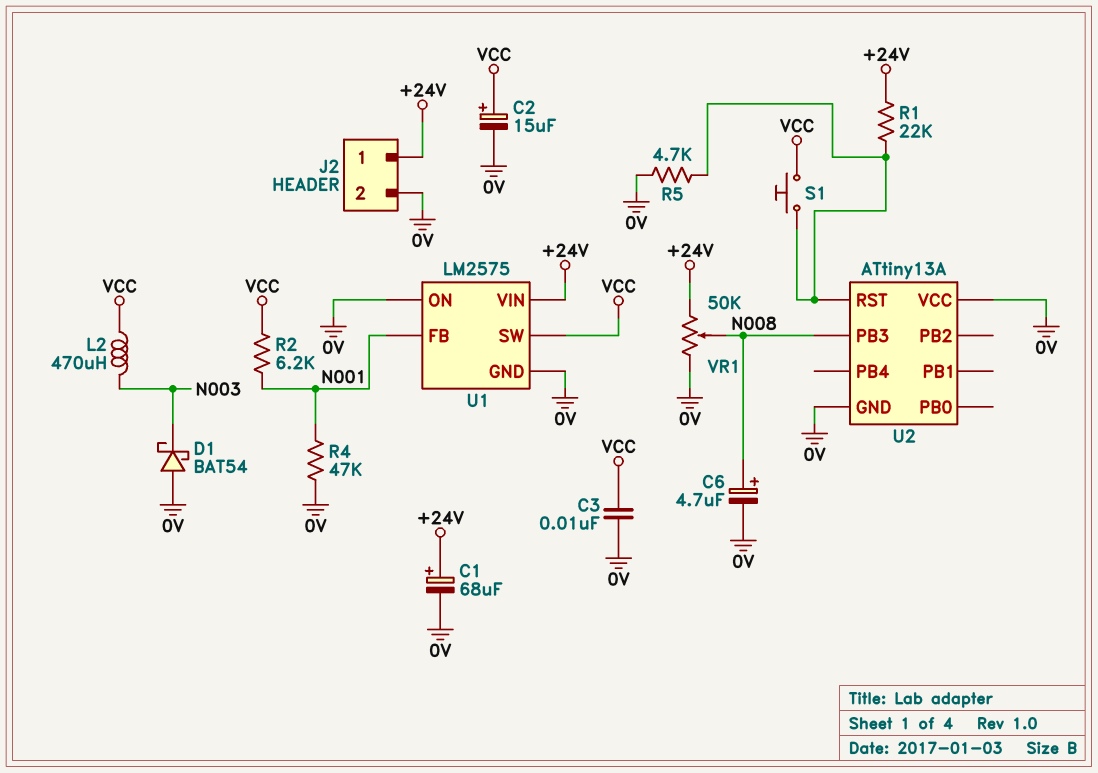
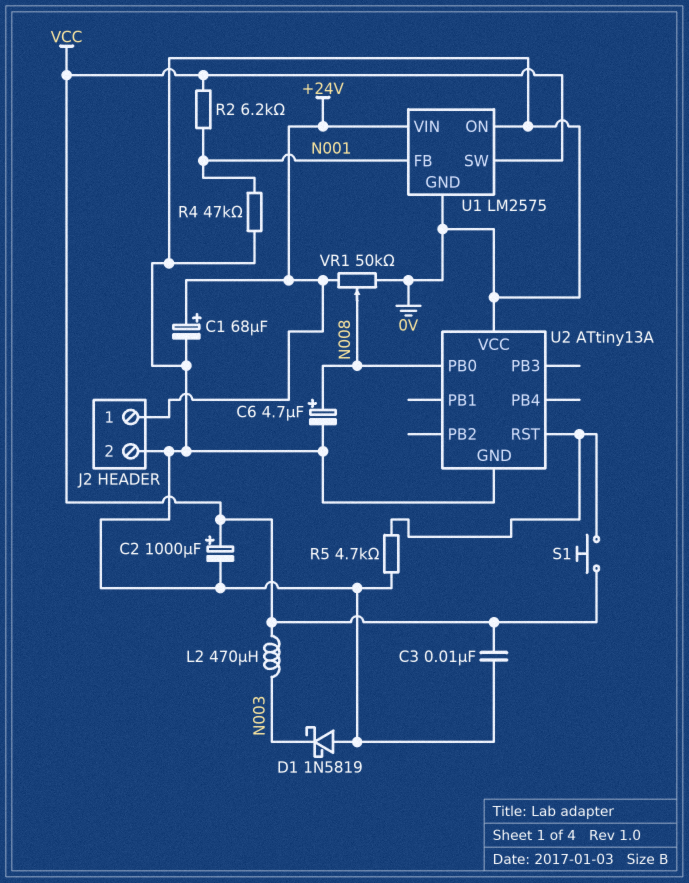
C2: 15uF (plus VCC, minus 0V) -> 1000uF (plus VCC, minus 0V)
D1: schottky BAT54 (A 0V, K N003) -> schottky 1N5819 (A 0V, K N003)
R1: 22k (+24V, U2/RST) -> none
U2 pin PB0: none -> N008
U2 pin PB3: N008 -> none

